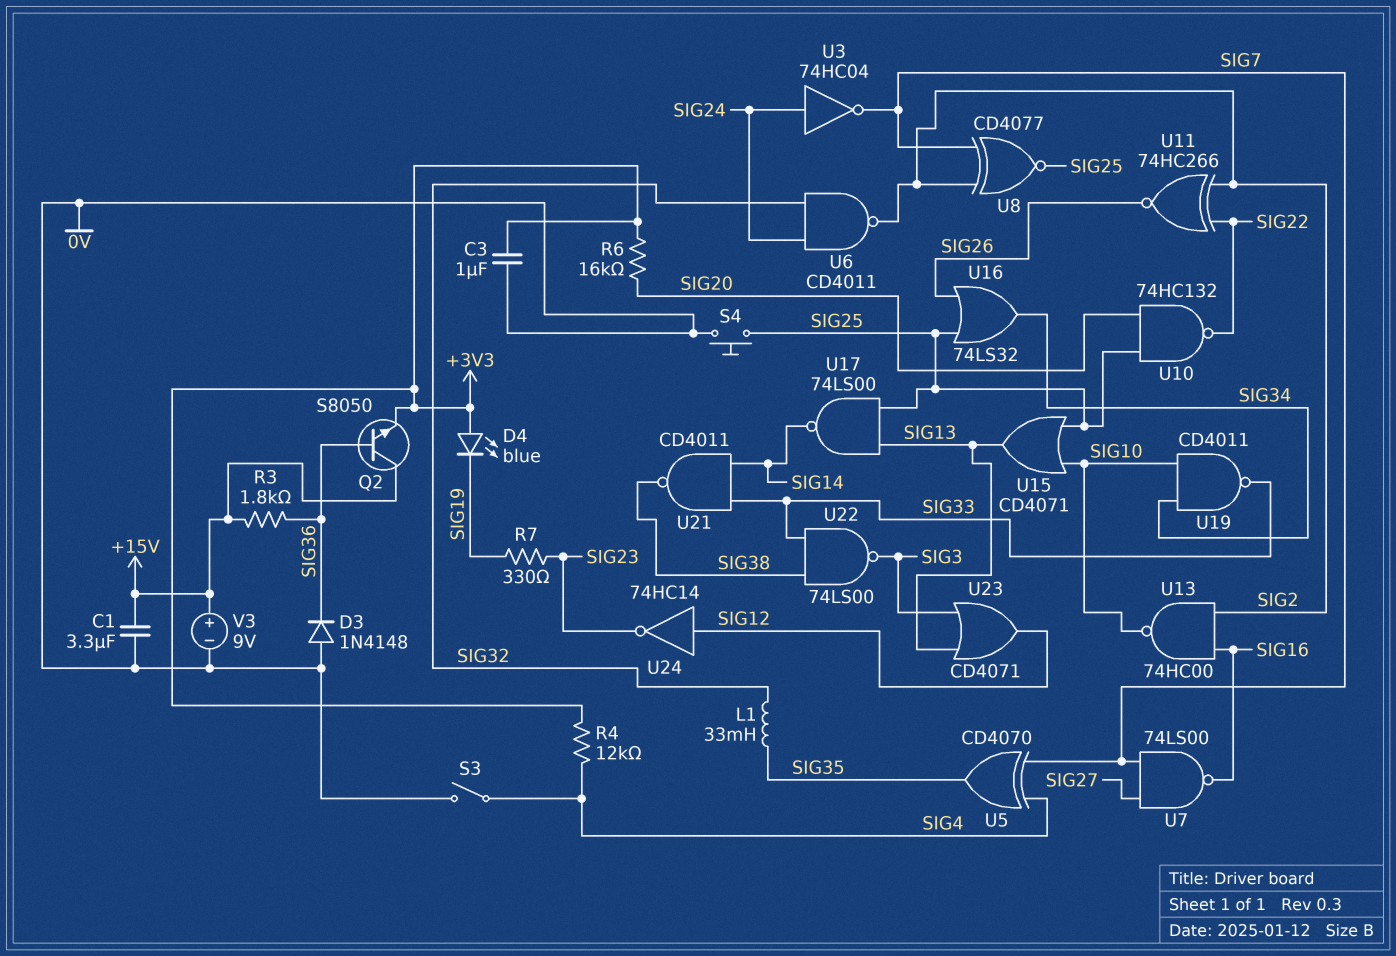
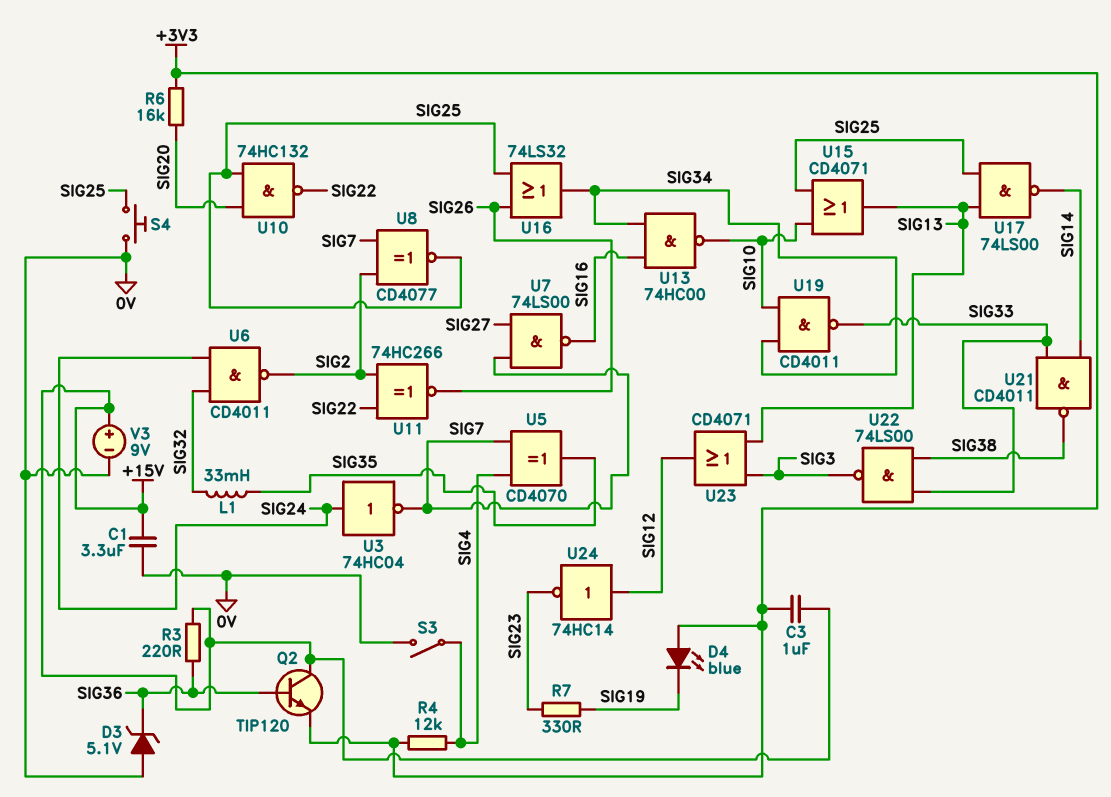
C3: 1uF (+3V3, 0V) -> 1uF (+3V3, +15V)
D3: diode 1N4148 (A 0V, K SIG36) -> zener 5.1V (A 0V, K SIG36)
Q2: NPN S8050 (B SIG36, C +15V, E +3V3) -> NPN TIP120 (B SIG36, C +15V, E +3V3)
R3: 1.8k (+15V, SIG36) -> 220 (+15V, SIG36)
U13: NAND 74HC00 (in SIG2, in SIG16, out SIG10) -> NAND 74HC00 (in SIG16, in SIG34, out SIG10)

